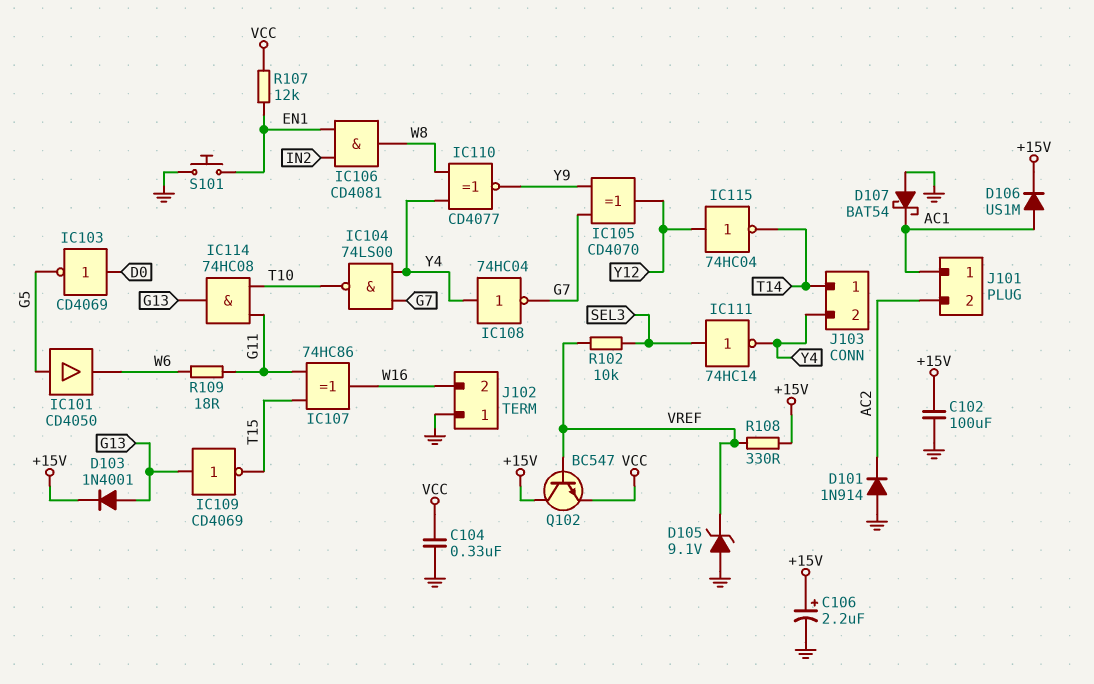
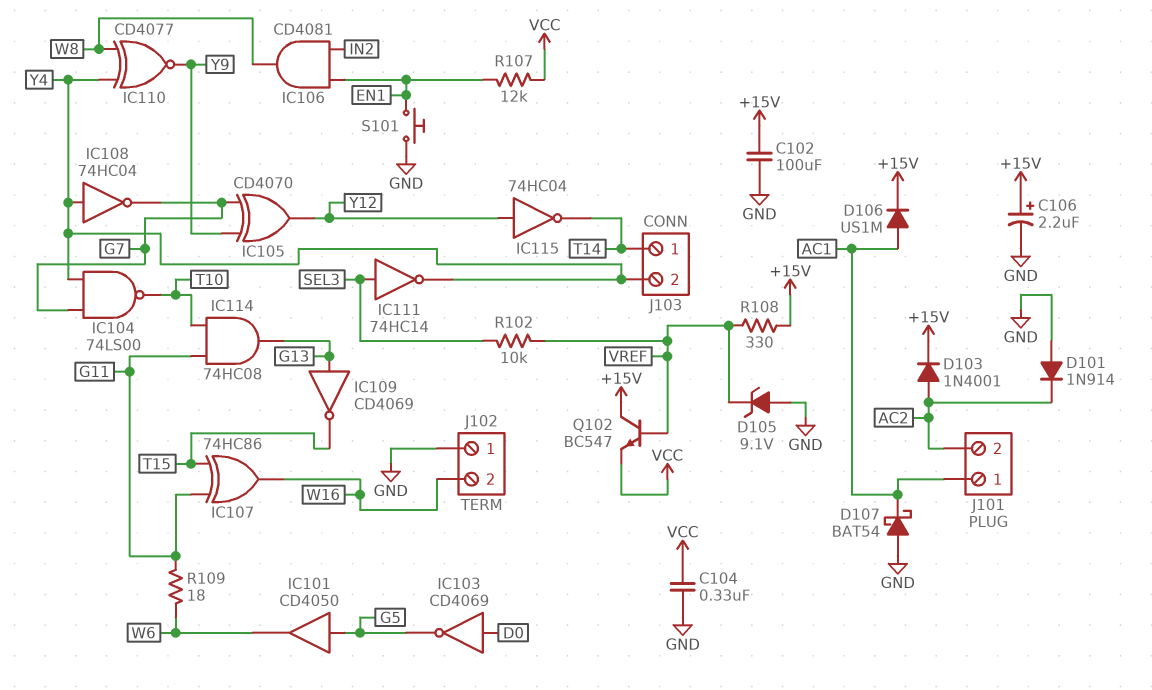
D103: diode 1N4001 (A G13, K +15V) -> diode 1N4001 (A AC2, K +15V)

